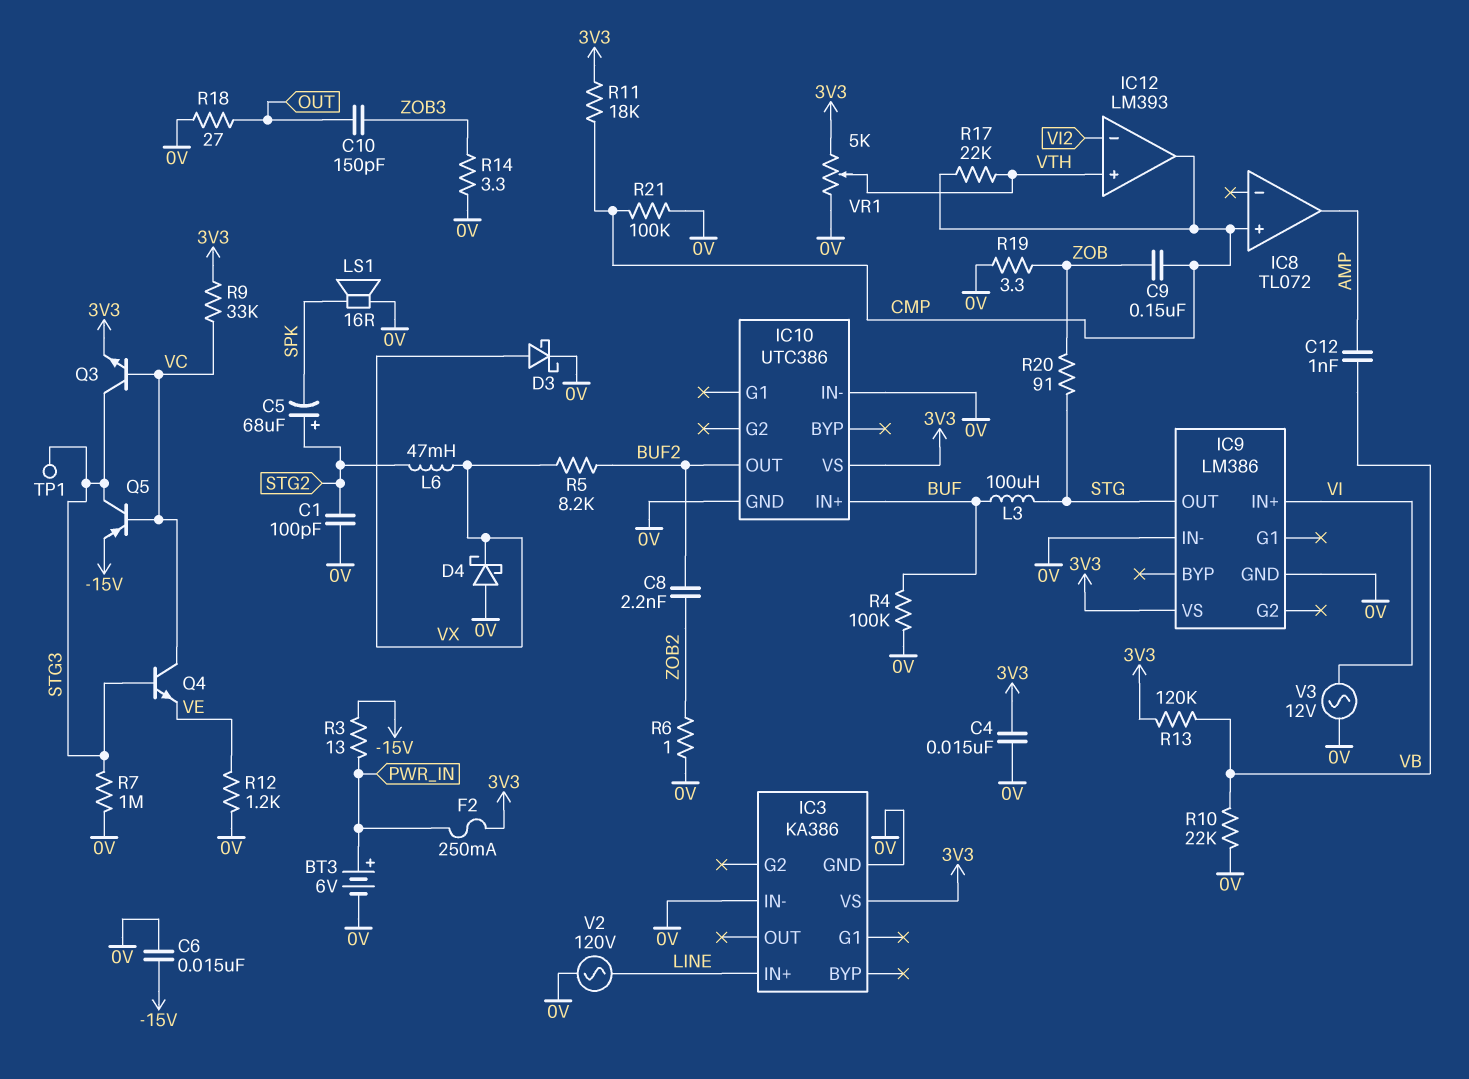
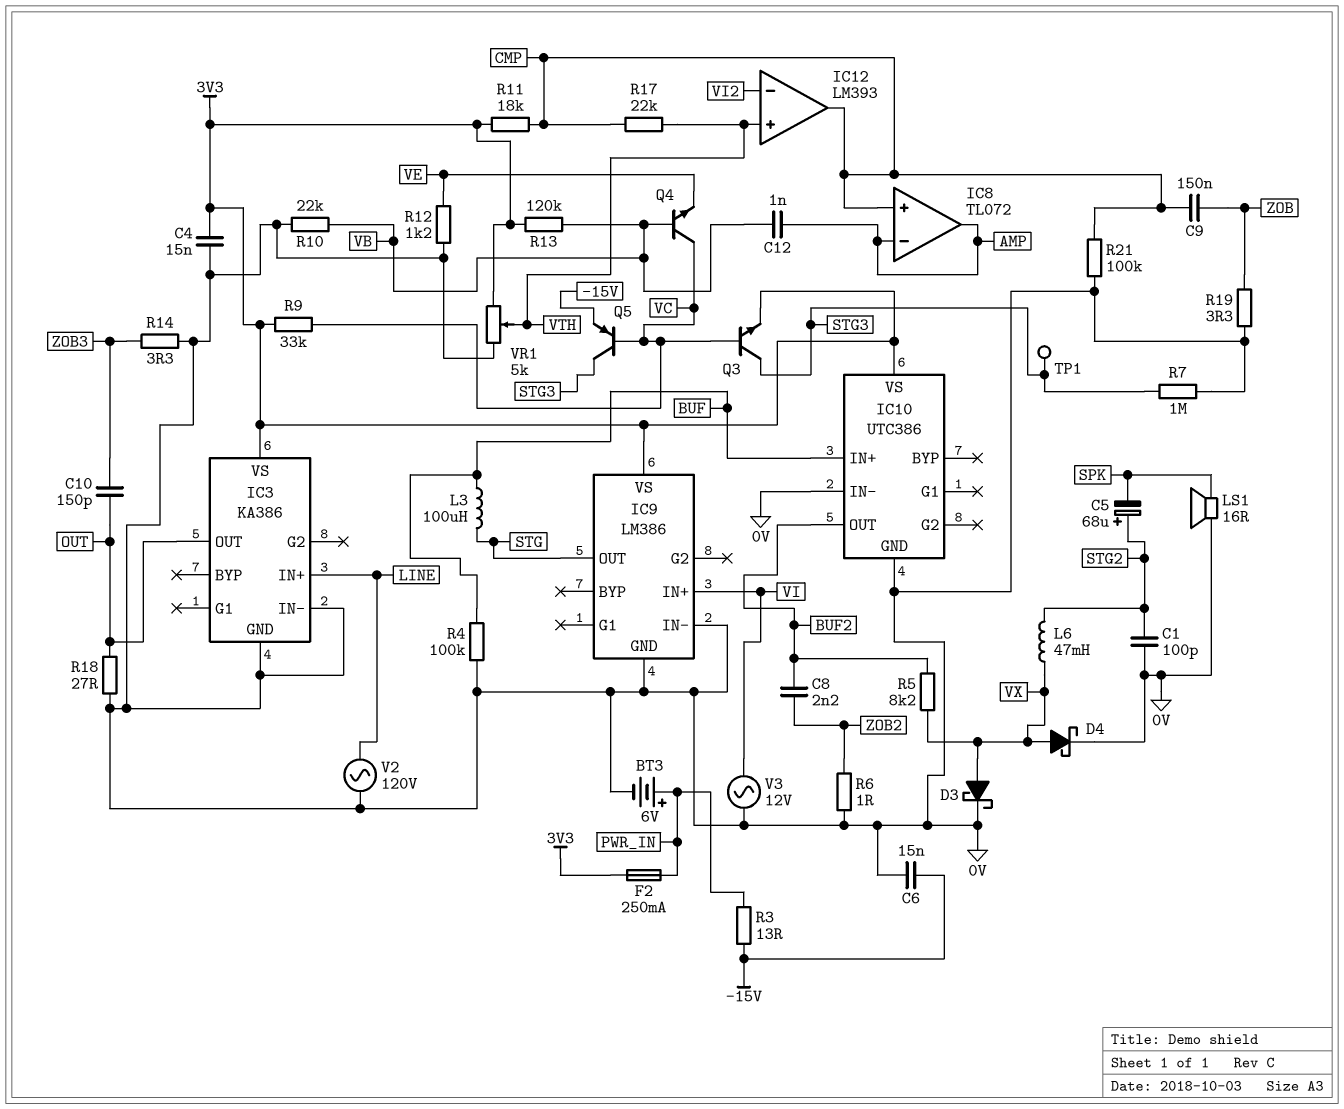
D4: schottky (A 0V, K VX) -> schottky (A VX, K 0V)
IC3 pin OUT: none -> OUT
IC8 pin in-: none -> AMP
Q4: NPN (B STG3, C VC, E VE) -> NPN (B VB, C VC, E VE)
R20: 91 (STG, ZOB) -> none

